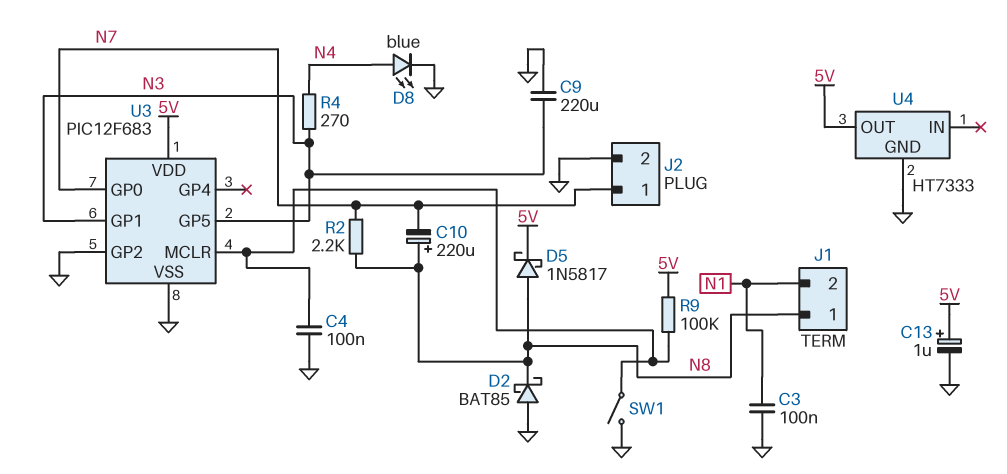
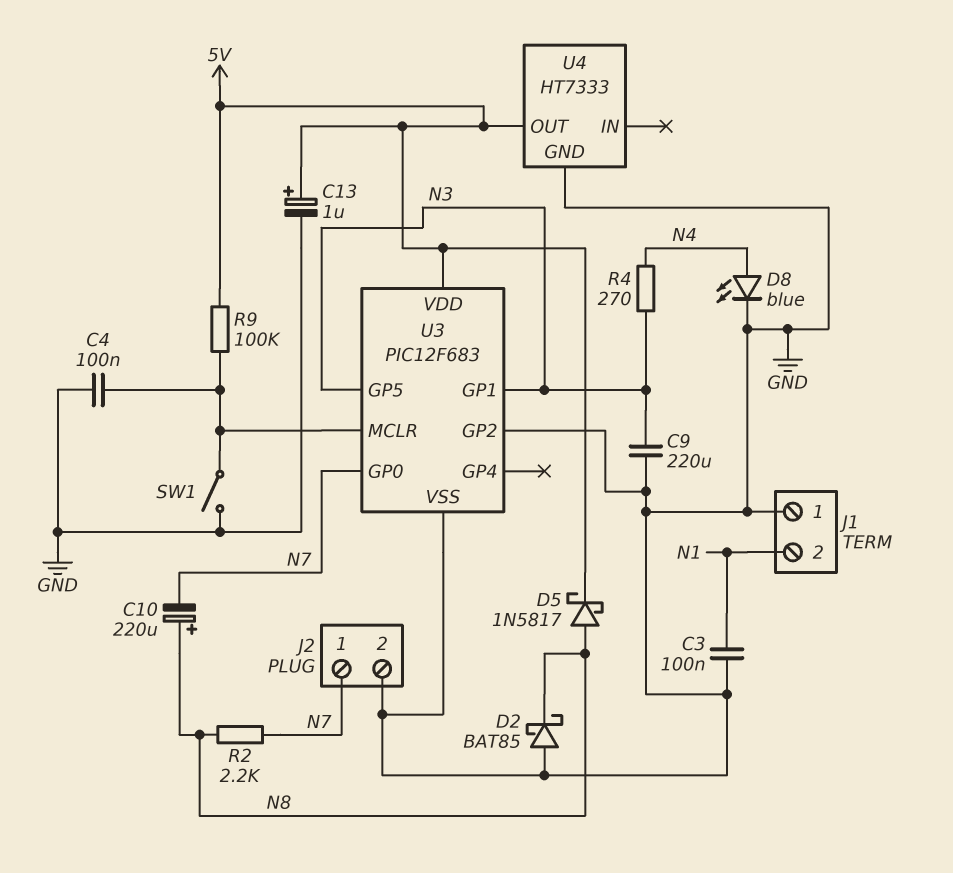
J1 pin 1: N8 -> GND

